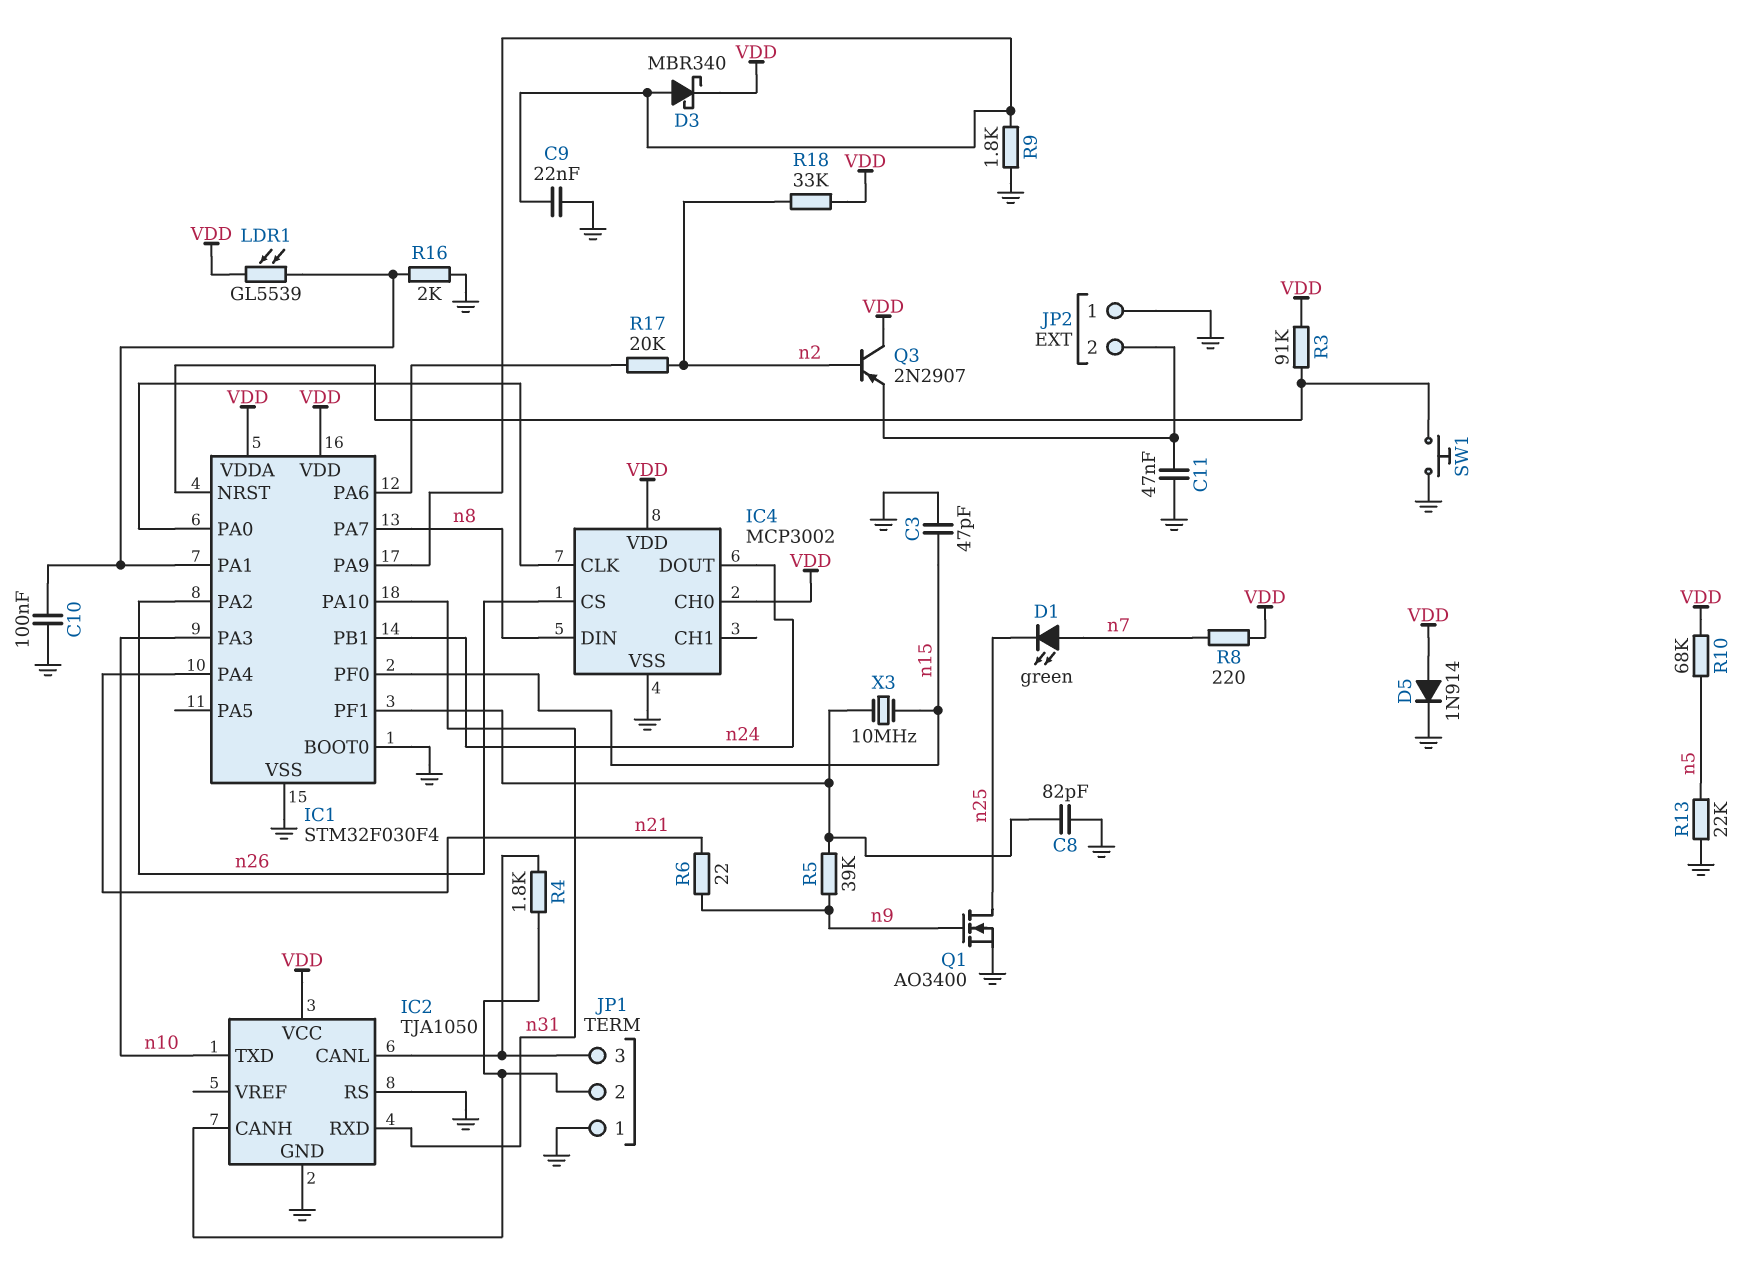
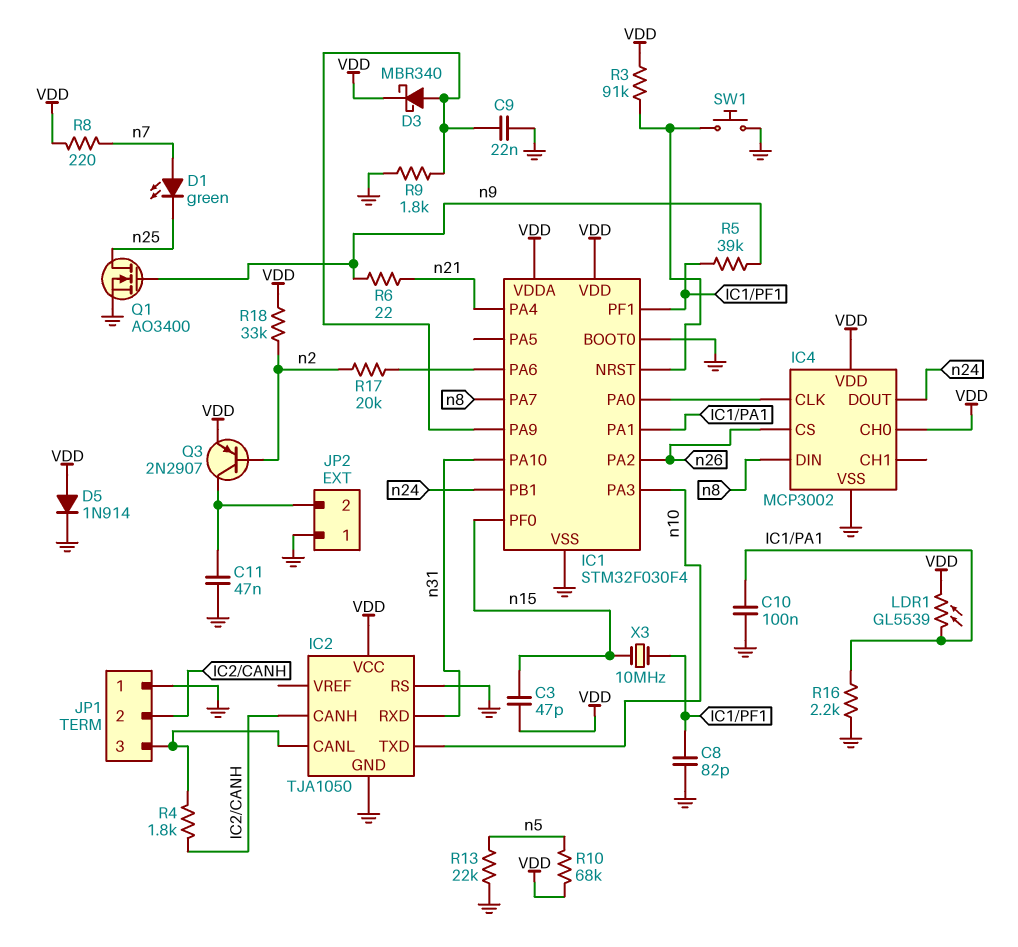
C3: 47pF (GND, n15) -> 47pF (VDD, n15)
Q3: PNP 2N2907 (B n2, C VDD, E JP2/2) -> PNP 2N2907 (B n2, C JP2/2, E VDD)
R16: 2k (GND, IC1/PA1) -> 2.2k (GND, IC1/PA1)

